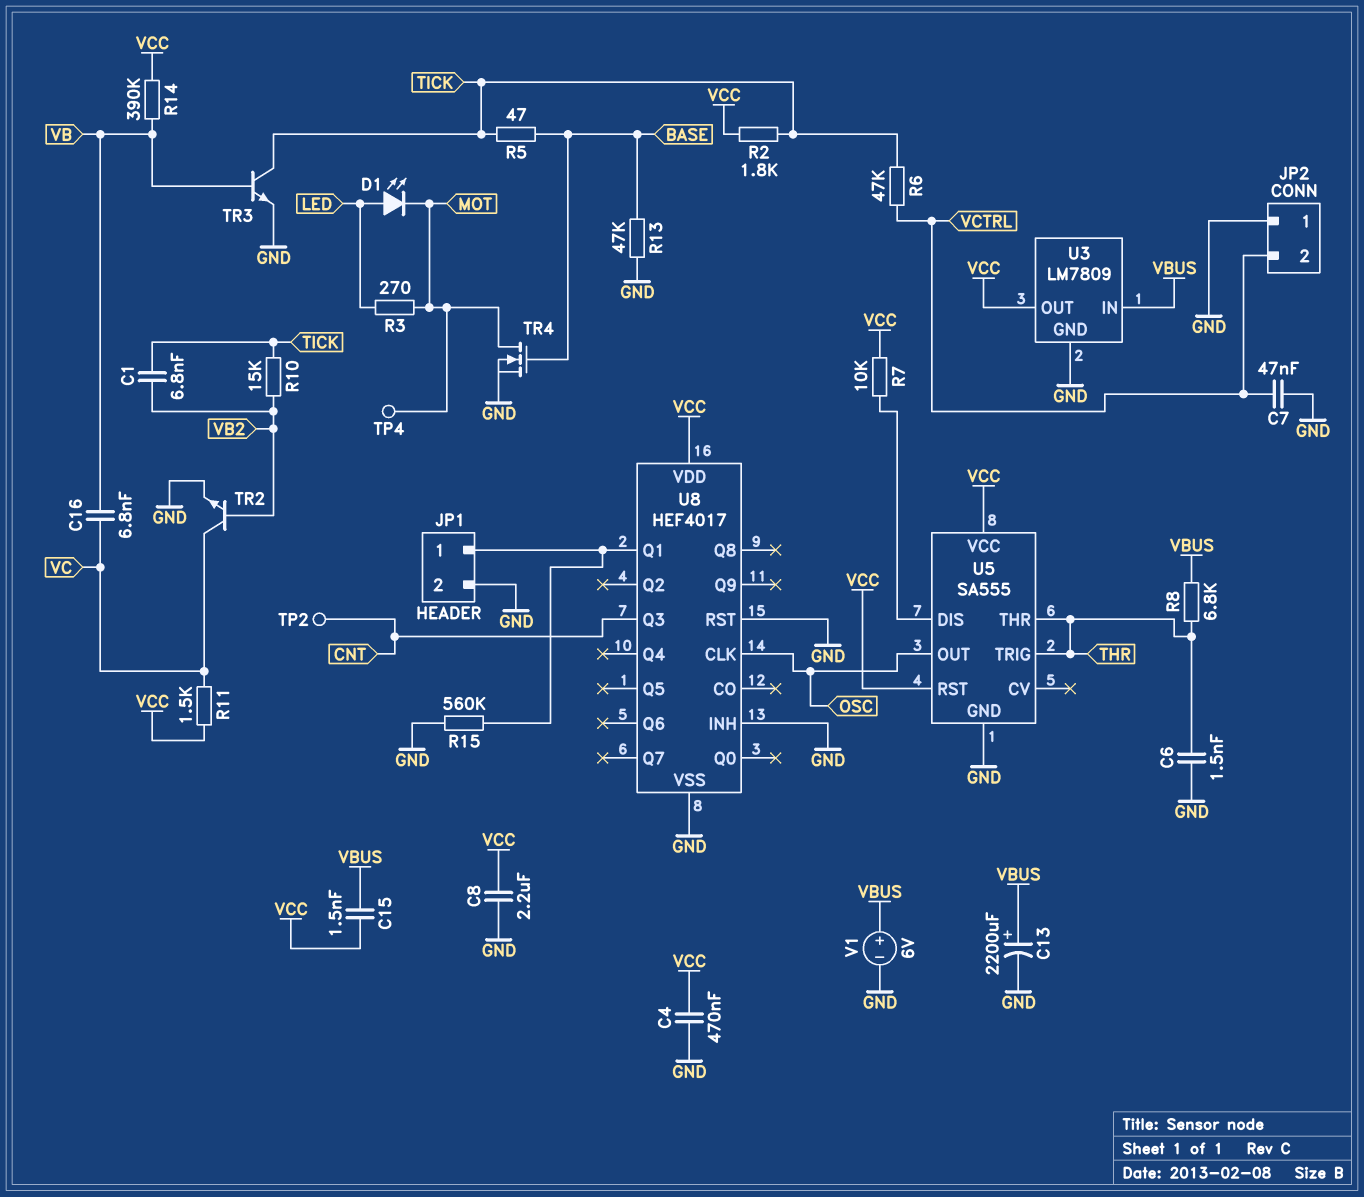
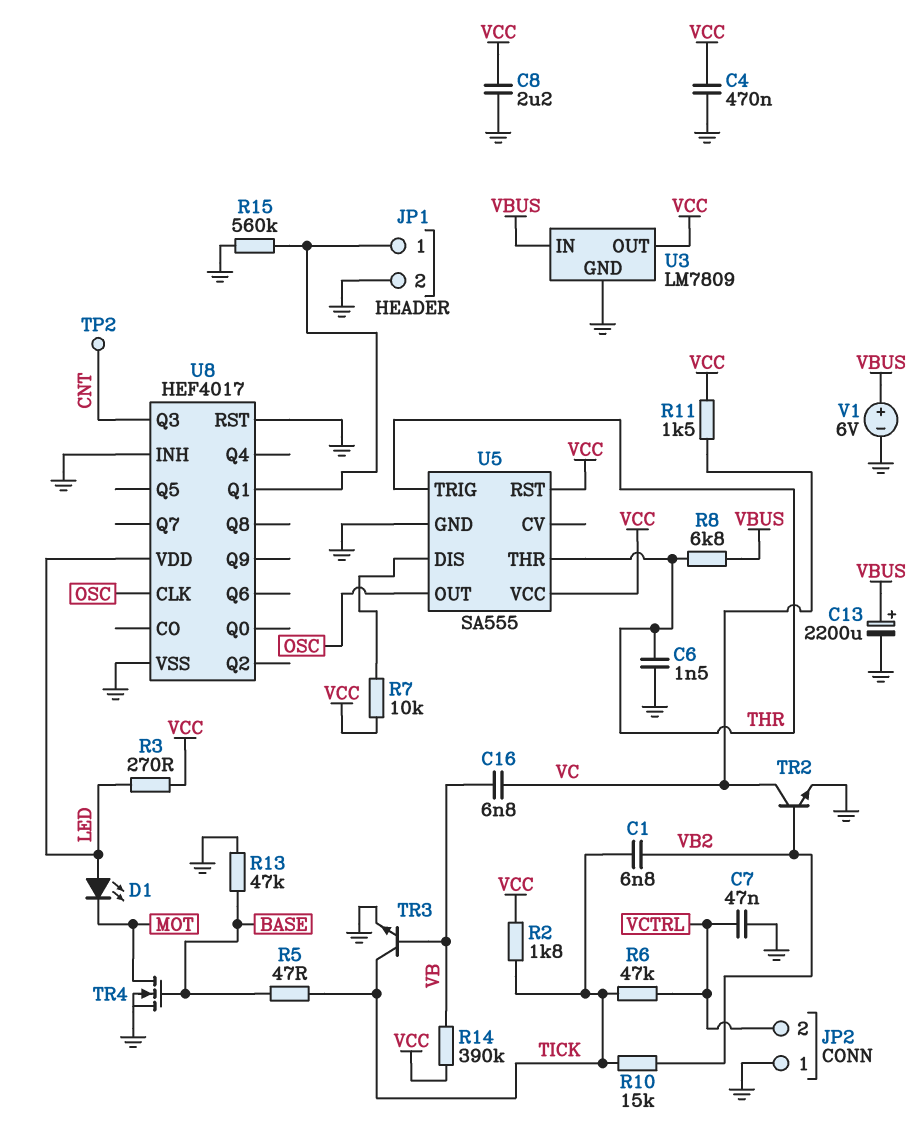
C15: 1.5nF (VBUS, VCC) -> none
R3: 270 (LED, MOT) -> 270 (LED, VCC)
TP4: test point (MOT) -> none
U8 pin VDD: VCC -> LED

